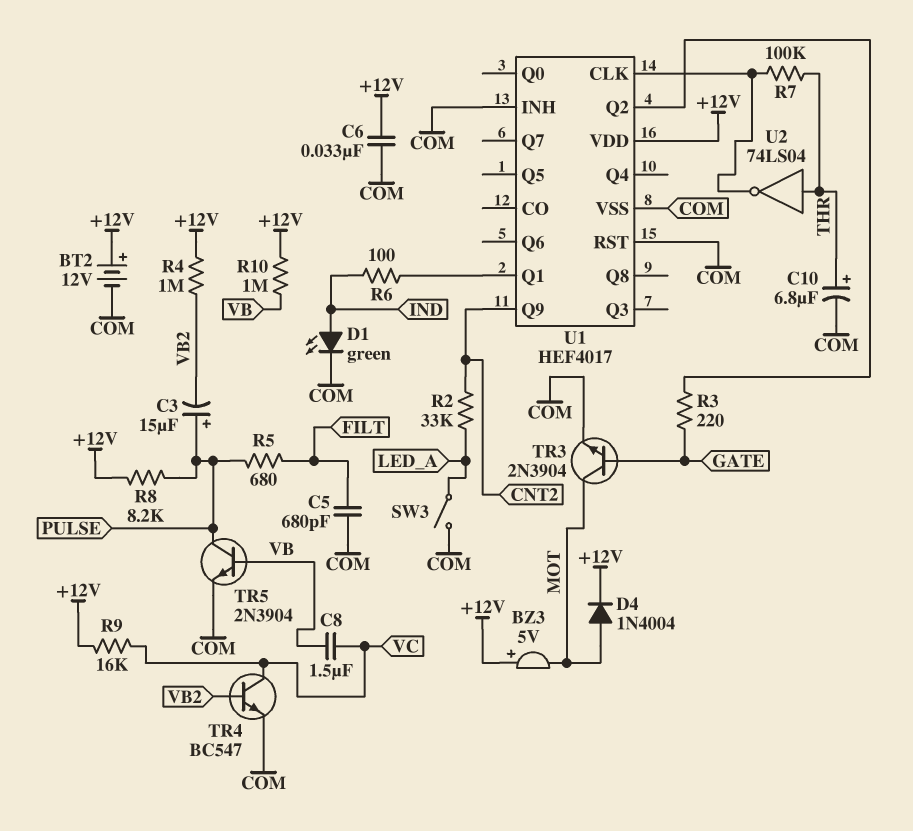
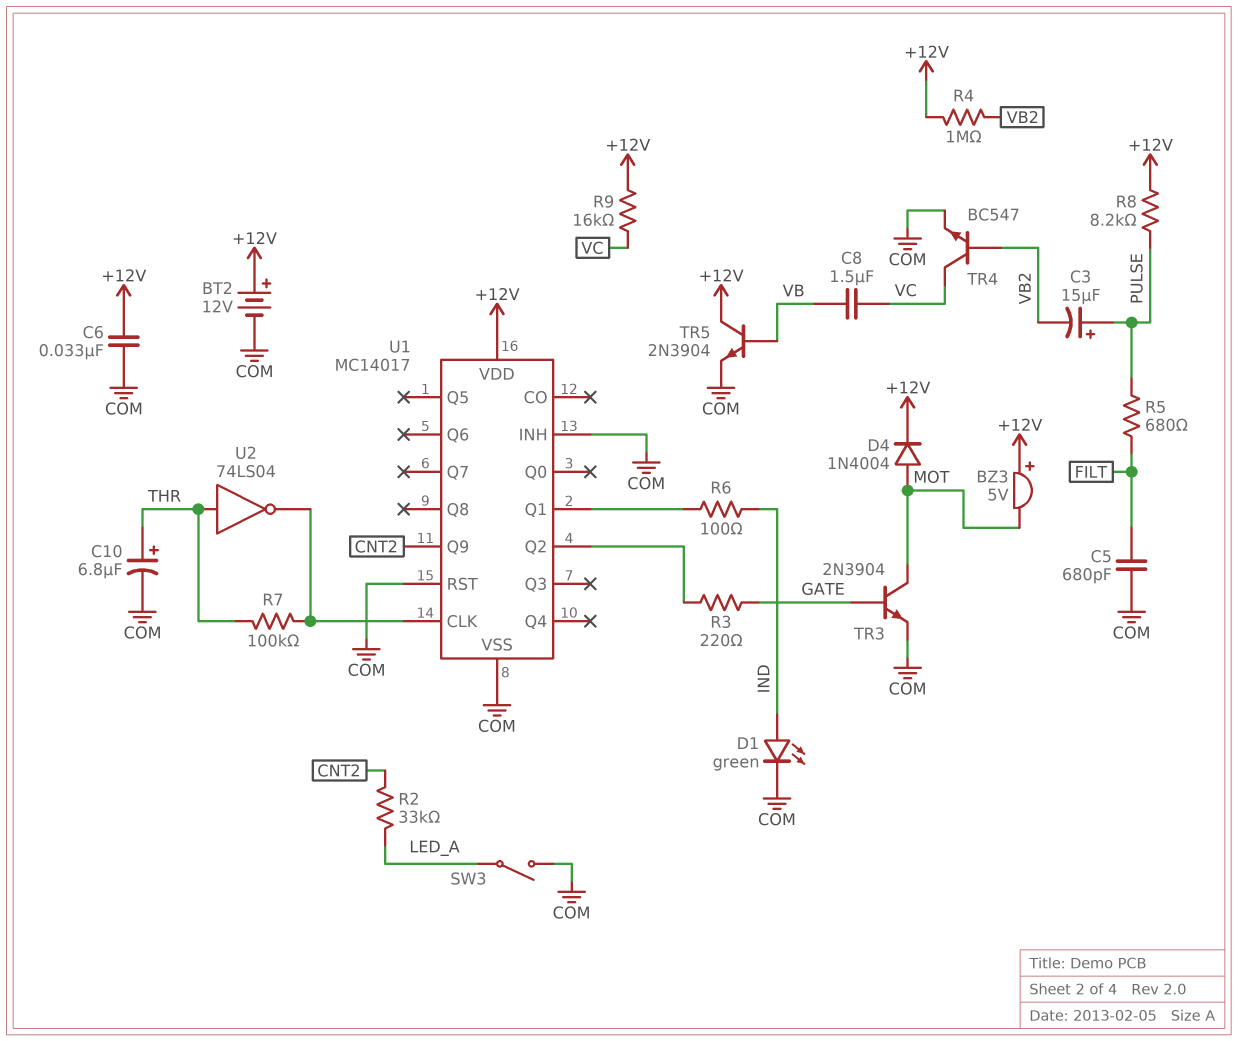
R10: 1M (+12V, VB) -> none
TR5: NPN 2N3904 (B VB, C PULSE, E COM) -> NPN 2N3904 (B VB, C +12V, E COM)
U1: HEF4017 -> MC14017

